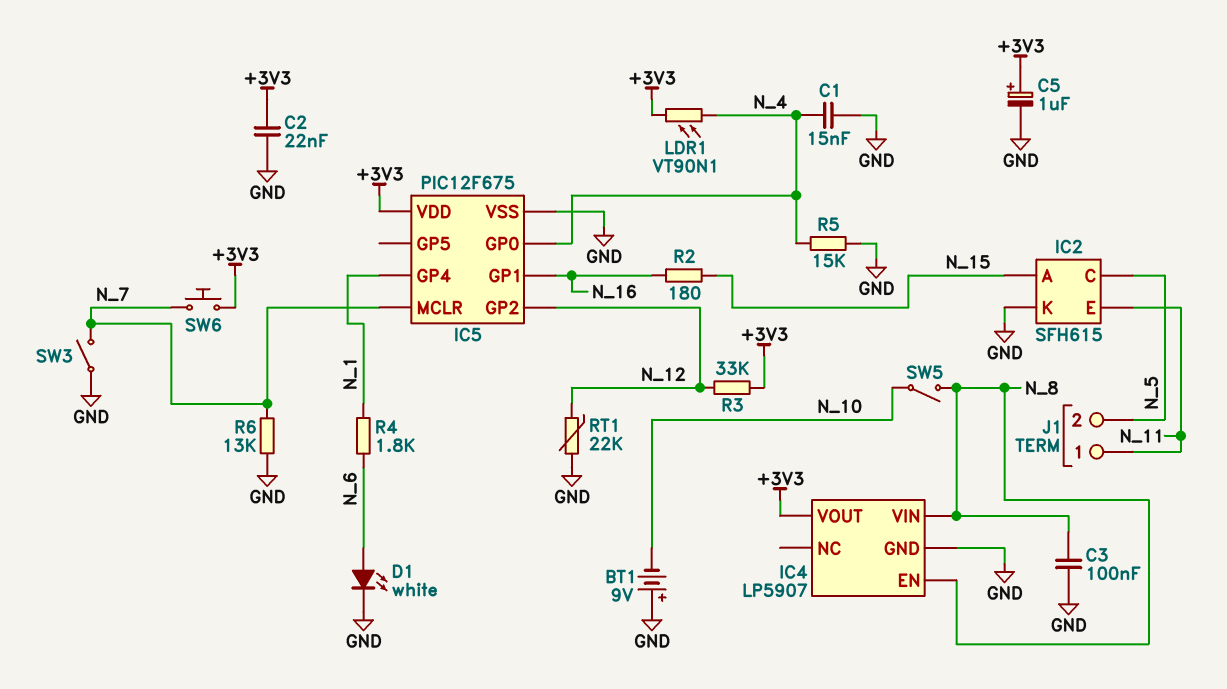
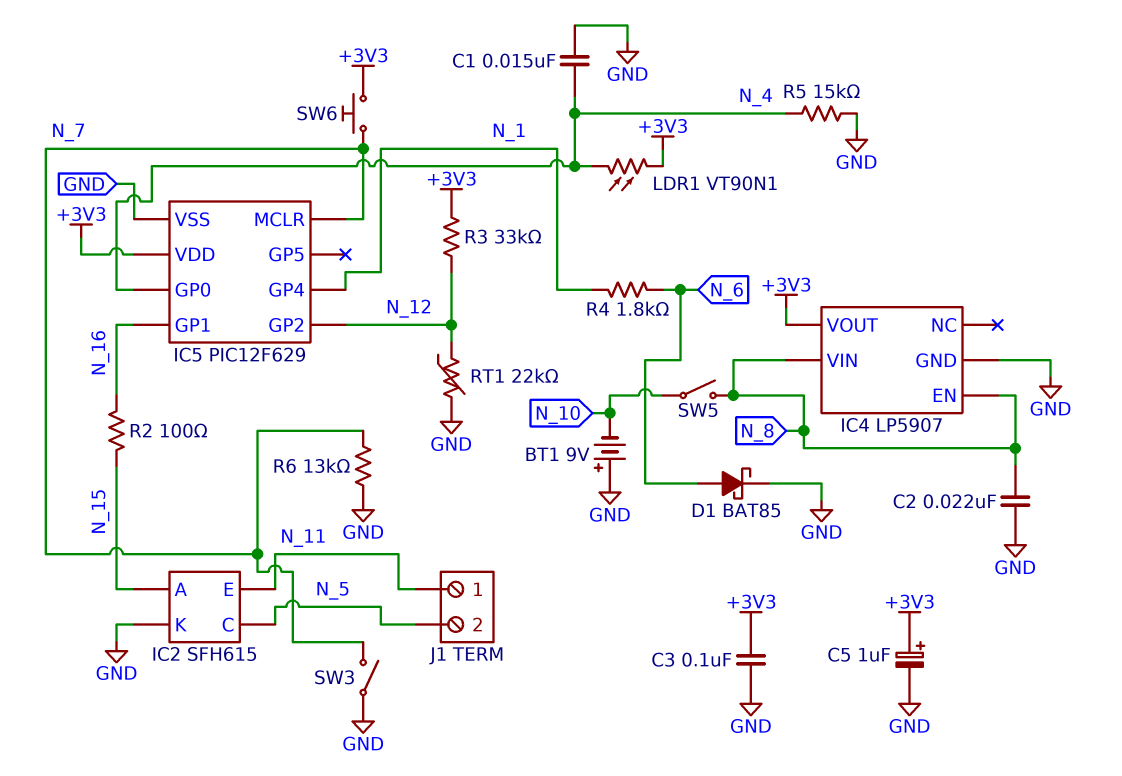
C2: 22nF (+3V3, GND) -> 22nF (GND, N_8)
C3: 100nF (GND, N_8) -> 100nF (+3V3, GND)
D1: LED white (A N_6, K GND) -> schottky BAT85 (A N_6, K GND)
IC5: PIC12F675 -> PIC12F629
R2: 180 (N_15, N_16) -> 100 (N_15, N_16)

